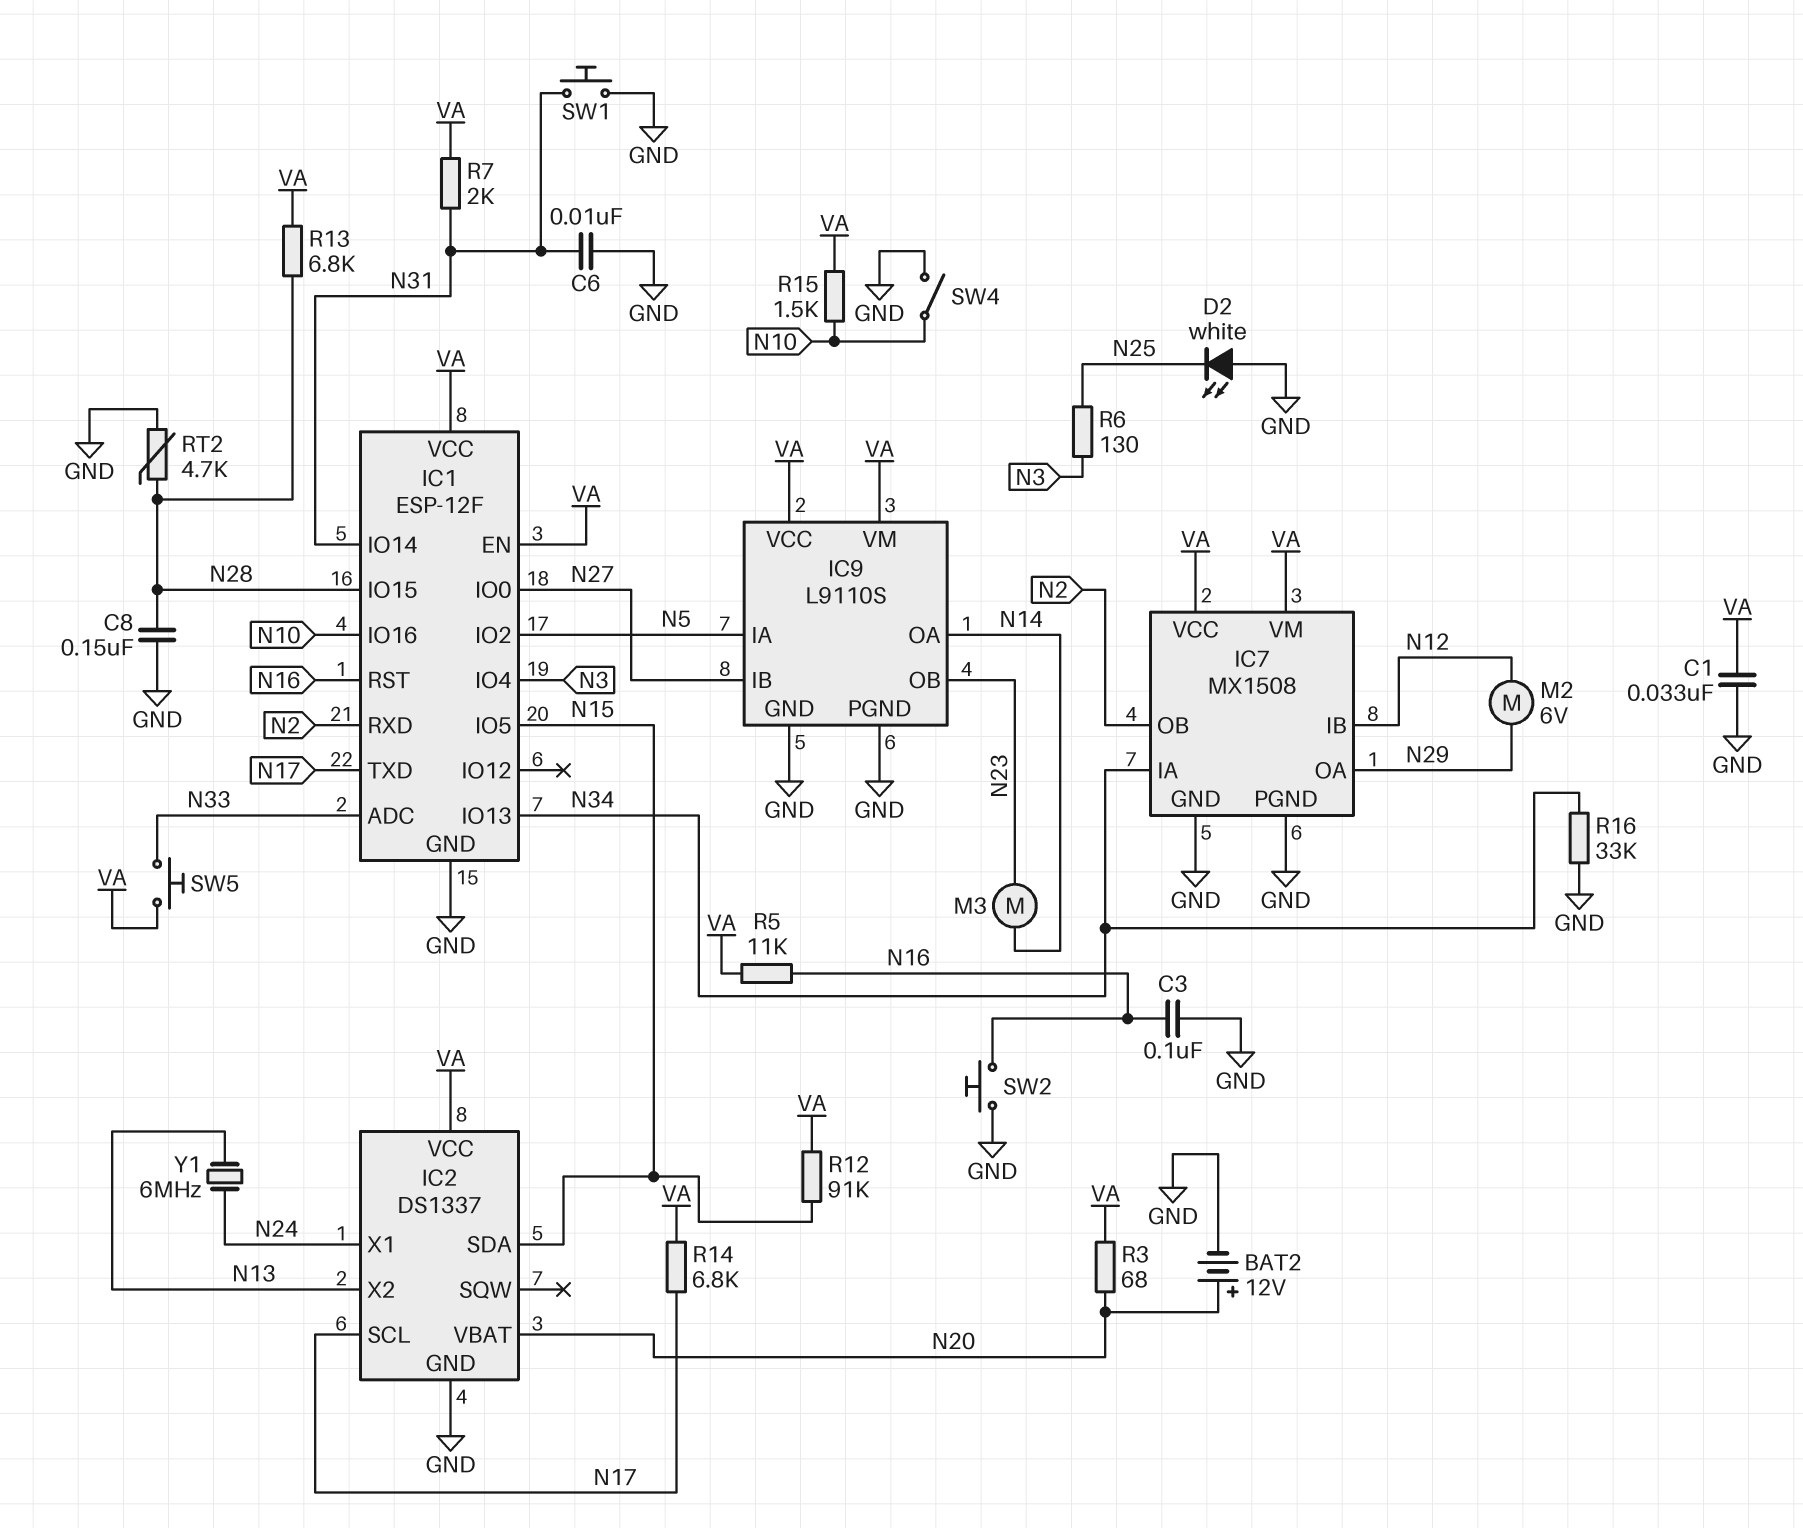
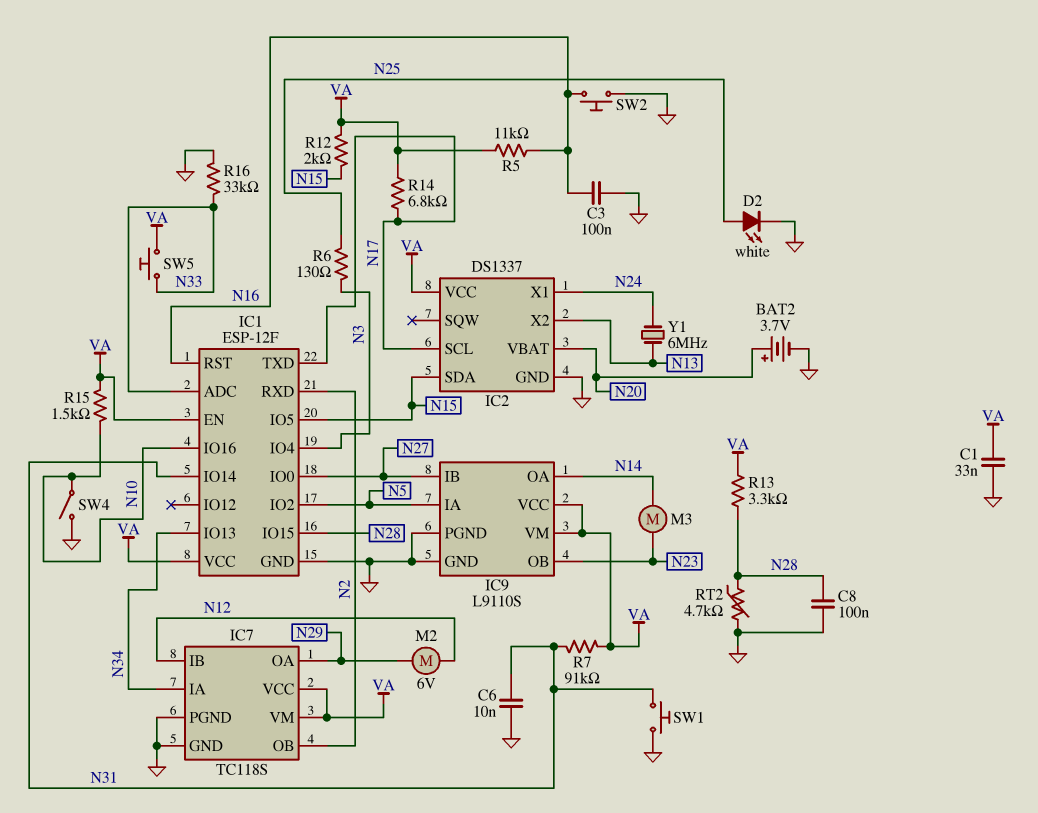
BAT2: 12V (plus N20, minus GND) -> 3.7V (plus N20, minus GND)
C8: 150nF (GND, N28) -> 100nF (GND, N28)
D2: LED white (A GND, K N25) -> LED white (A N25, K GND)
IC7: MX1508 -> TC118S
R3: 68 (N20, VA) -> none
R7: 2k (N31, VA) -> 91k (N31, VA)
R12: 91k (N15, VA) -> 2k (N15, VA)
R13: 6.8k (N28, VA) -> 3.3k (N28, VA)
R16: 33k (GND, N34) -> 33k (GND, N33)

